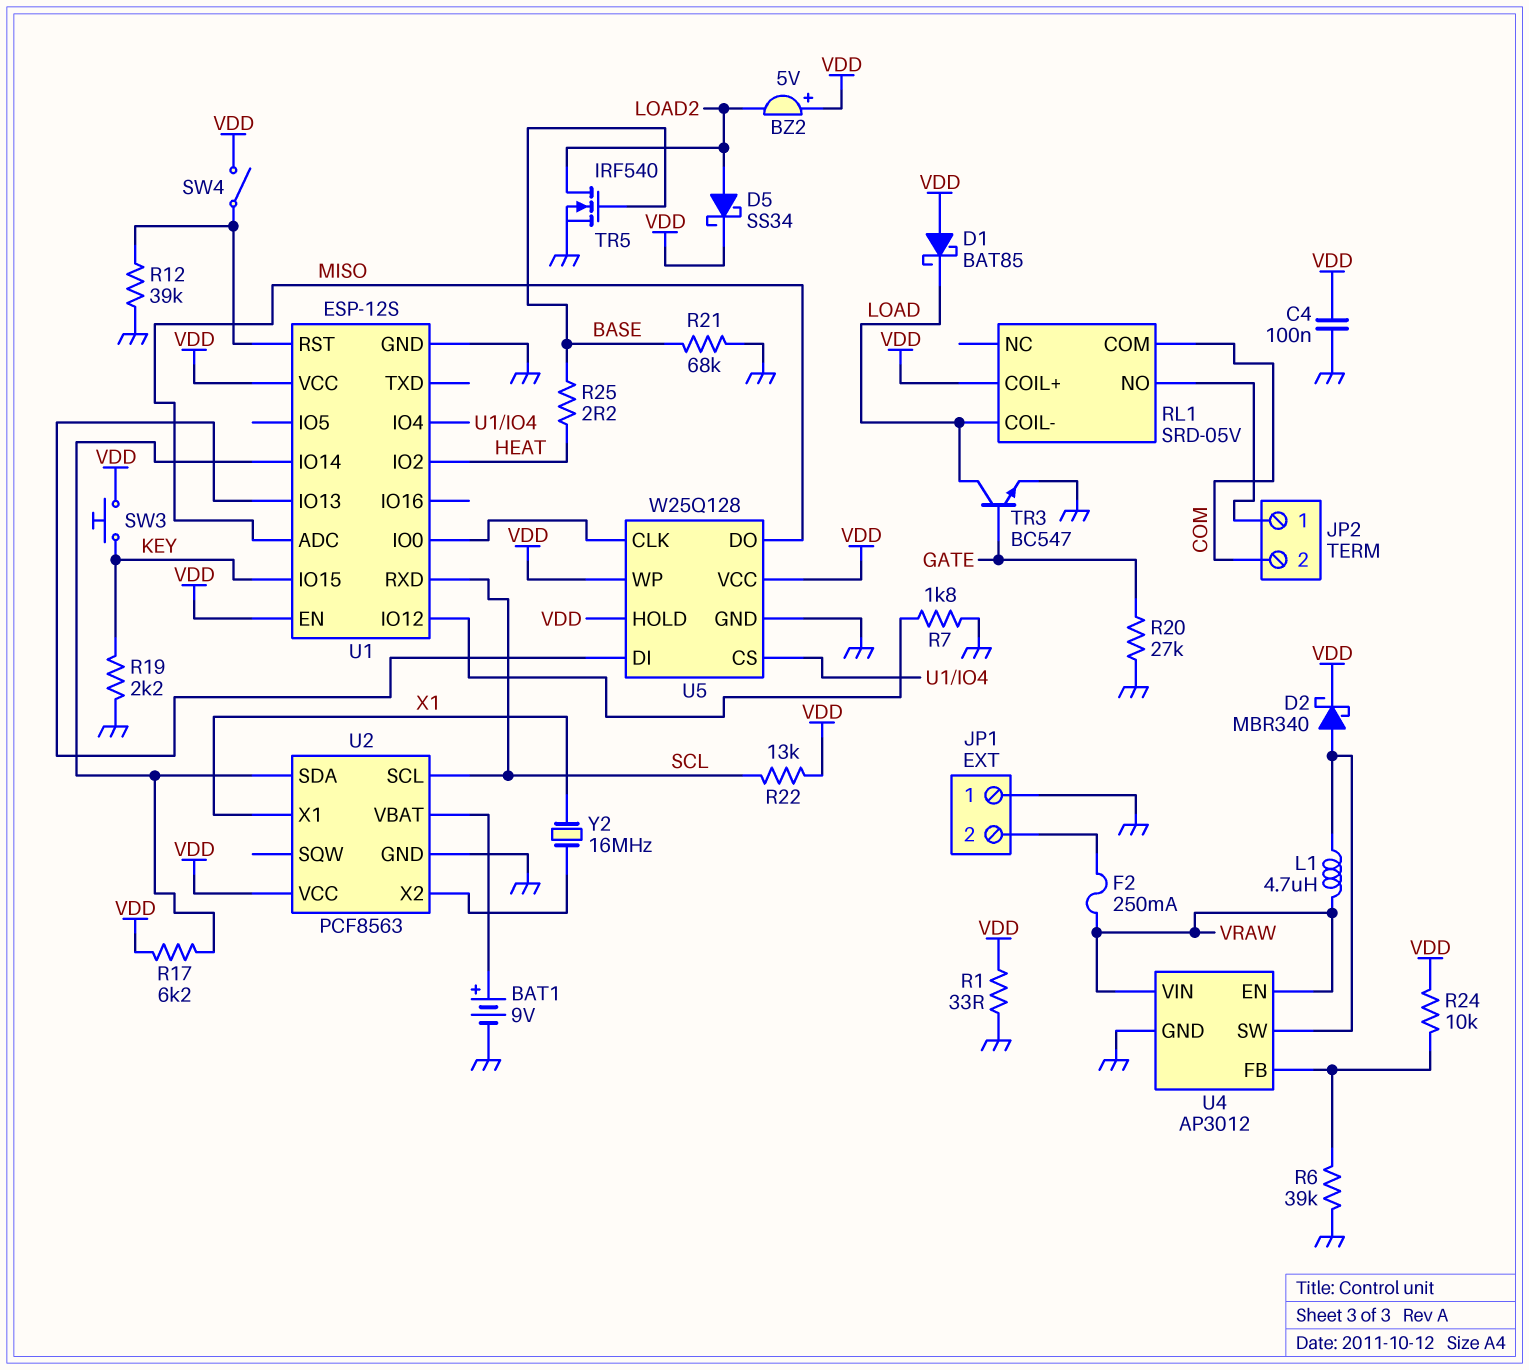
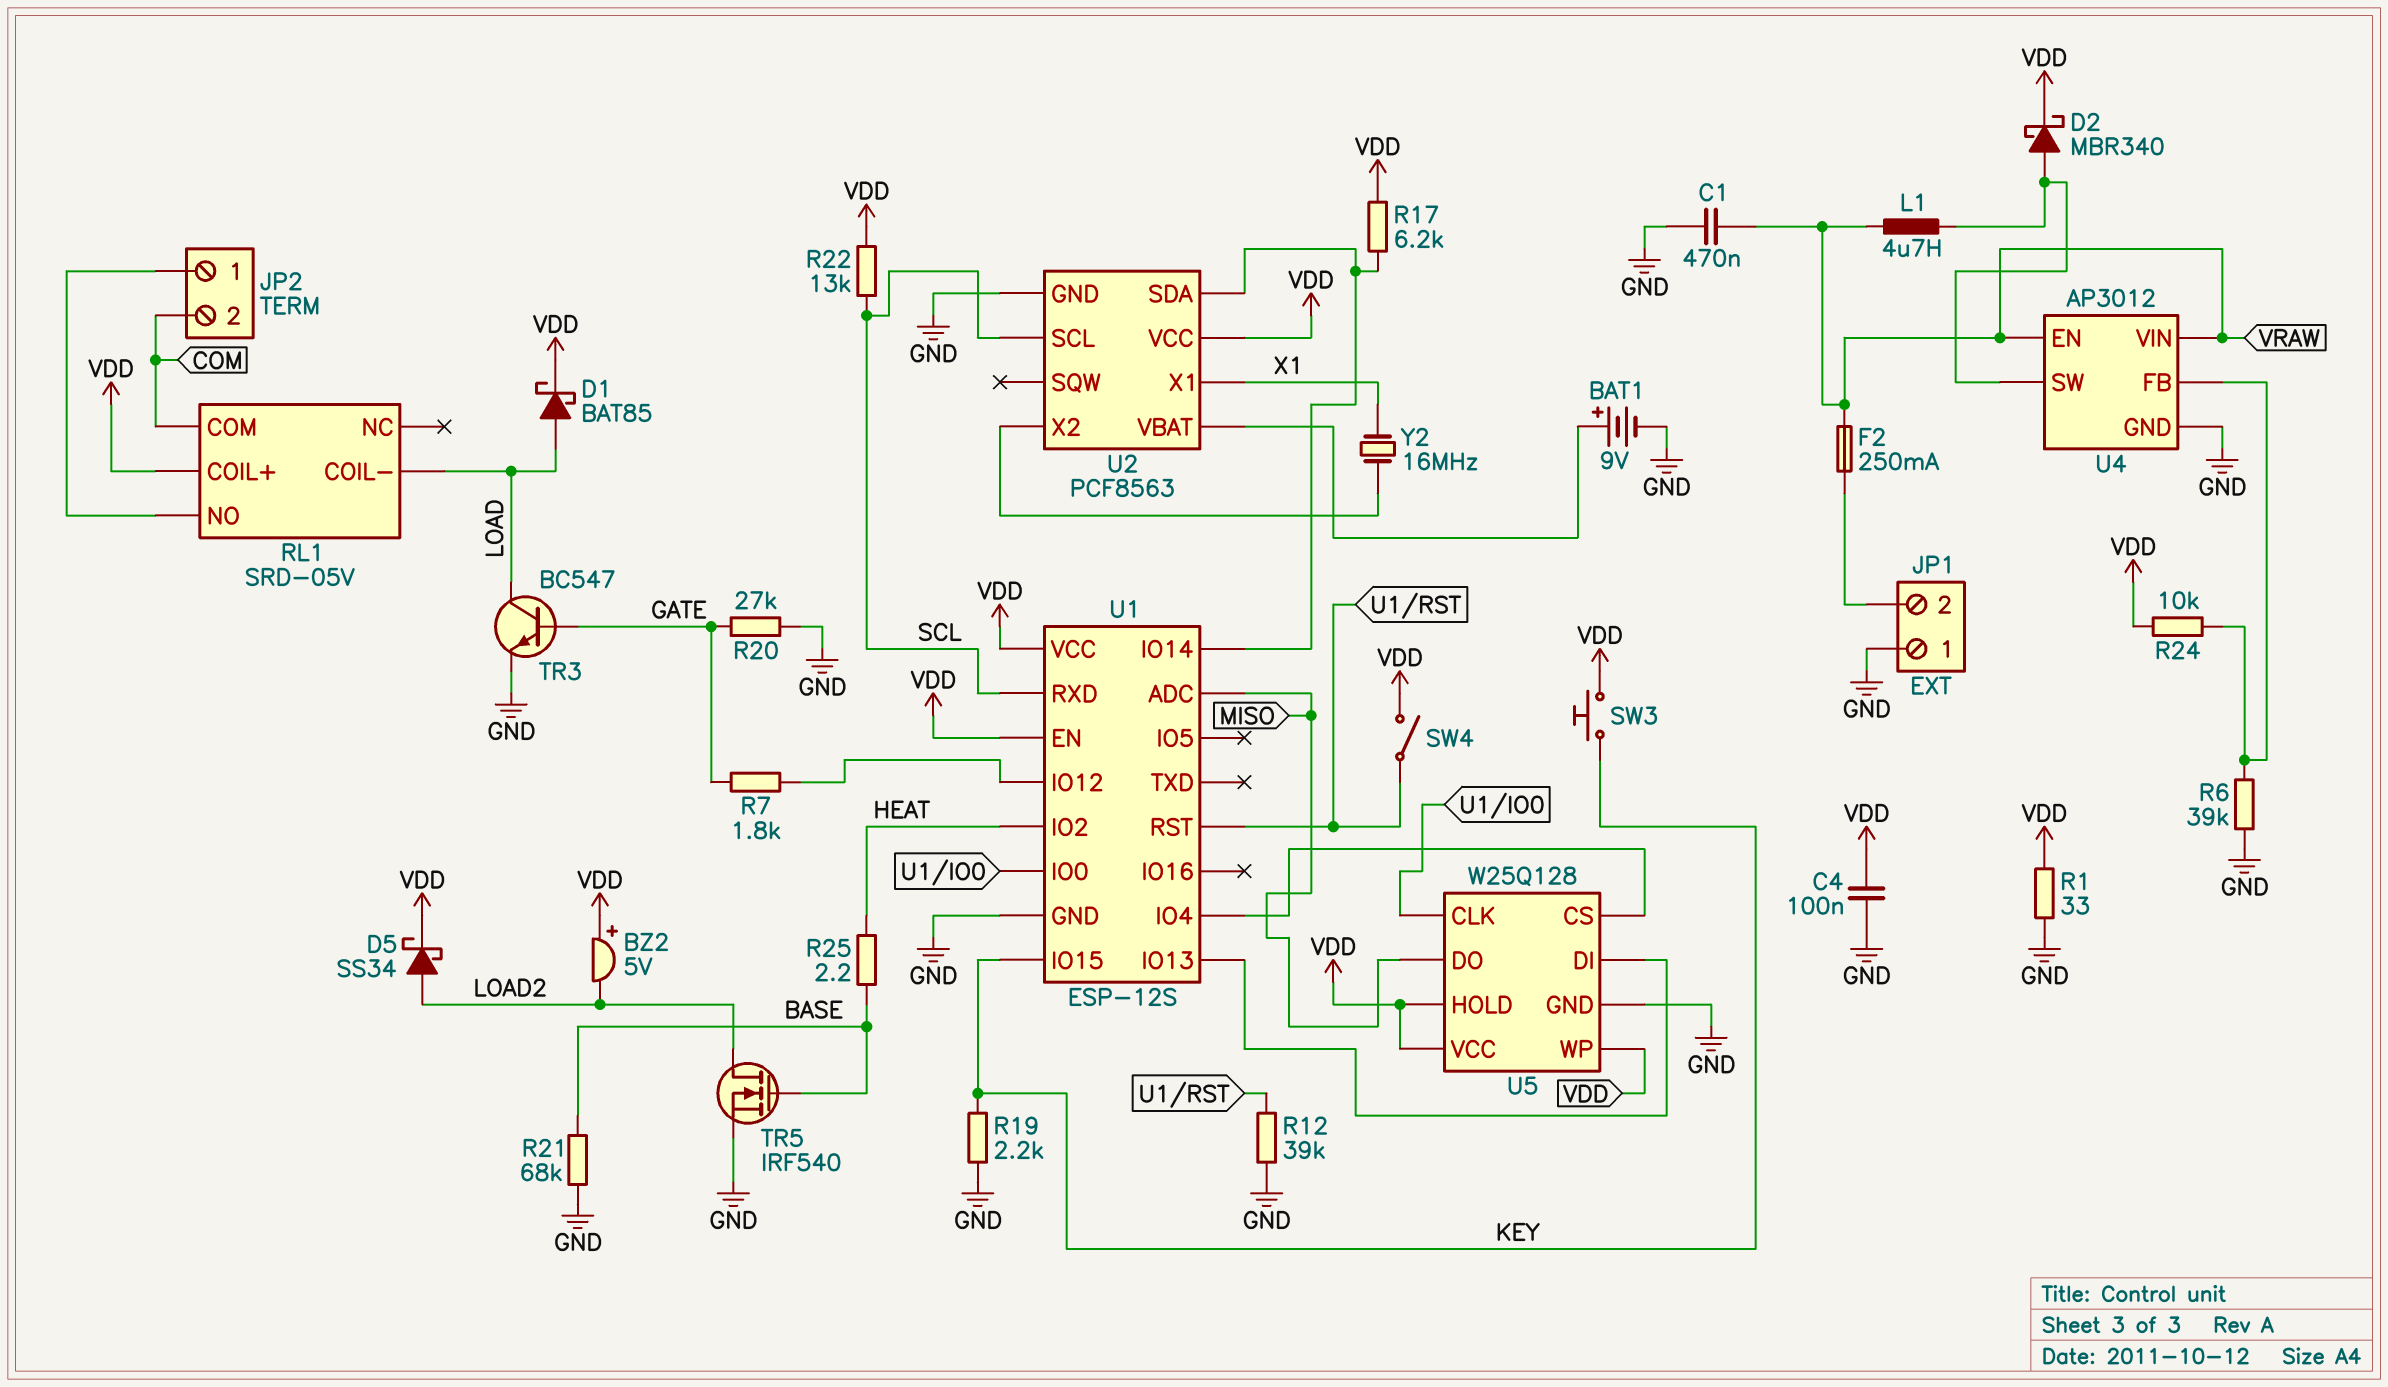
C1: none -> 470nF (GND, VRAW)
D1: schottky BAT85 (A VDD, K LOAD) -> schottky BAT85 (A LOAD, K VDD)
R7: 1.8k (GND, U1/IO12) -> 1.8k (GATE, U1/IO12)

